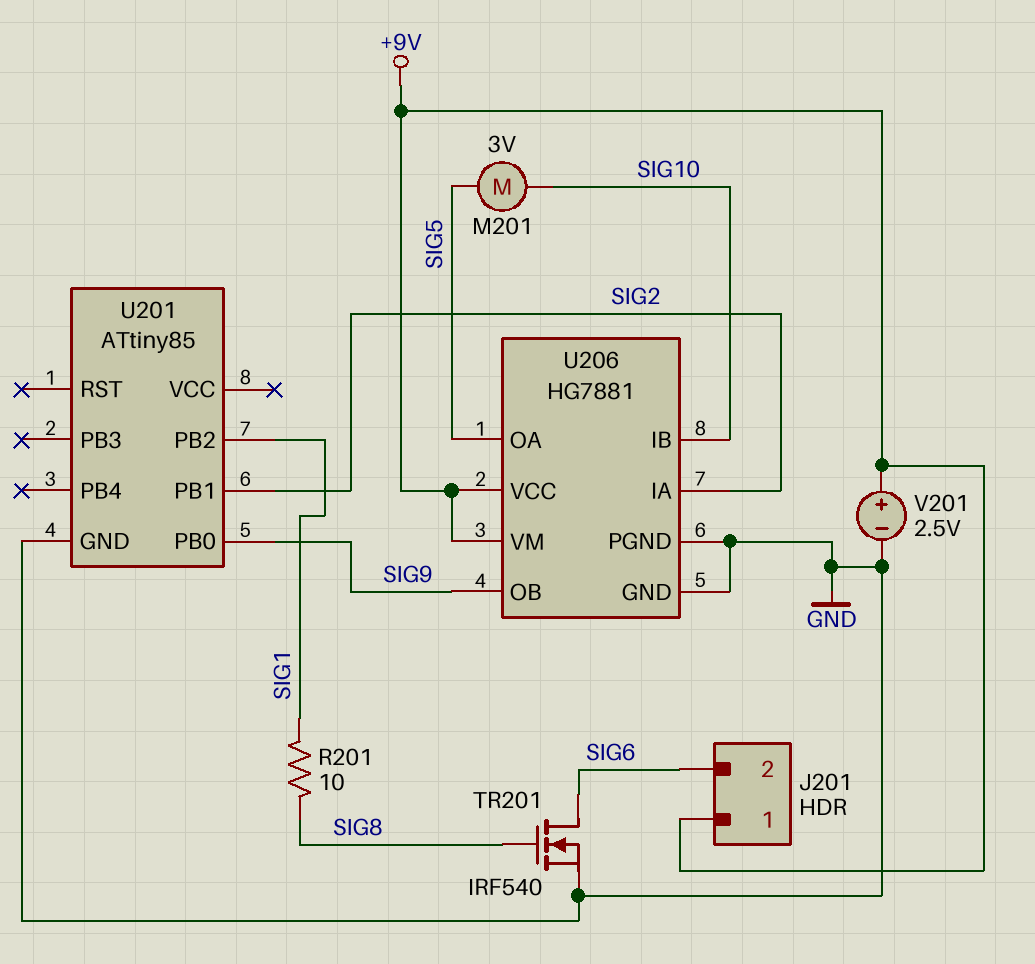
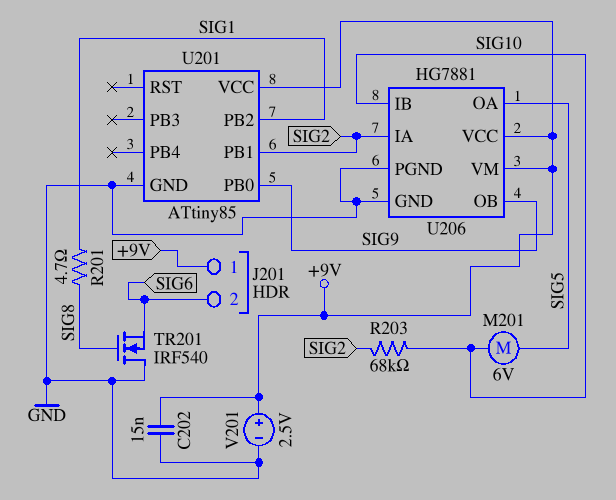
C202: none -> 15nF (+9V, GND)
M201: motor 3V (SIG5, SIG10) -> motor 6V (SIG5, SIG10)
R201: 10 (SIG1, SIG8) -> 4.7 (SIG1, SIG8)
R203: none -> 68k (SIG2, SIG10)
TR201: NMOS IRF540 (G SIG8, D SIG6, S GND) -> NMOS IRF540 (G SIG8, D GND, S SIG6)
U201 pin VCC: none -> +9V

